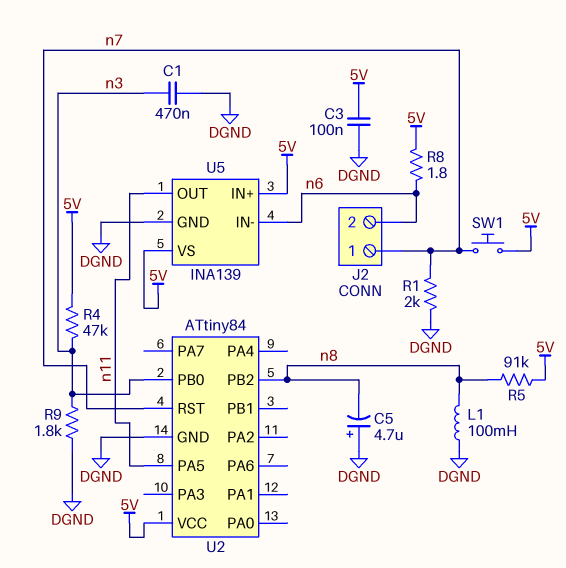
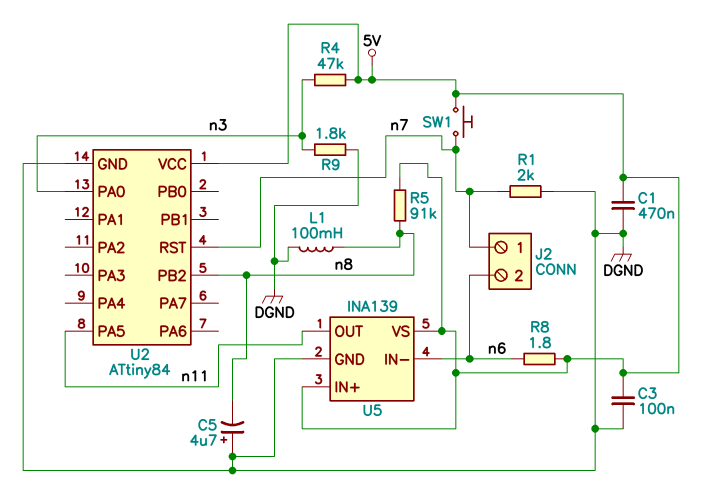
C1: 470nF (DGND, n3) -> 470nF (5V, DGND)
U2 pin PA0: none -> n3
U2 pin PB0: n3 -> none

